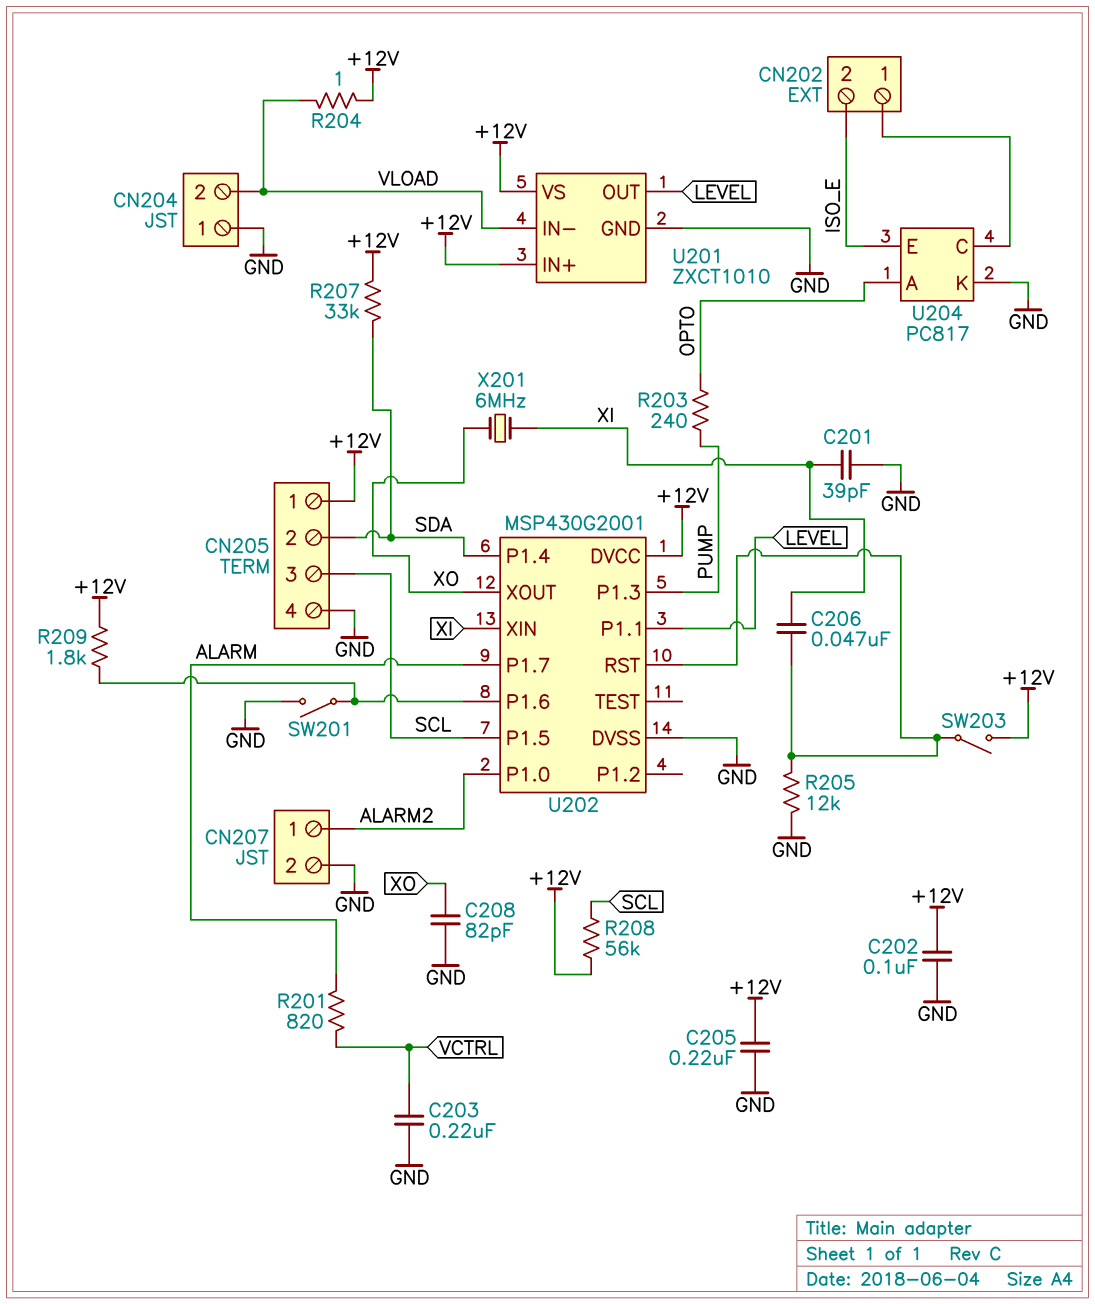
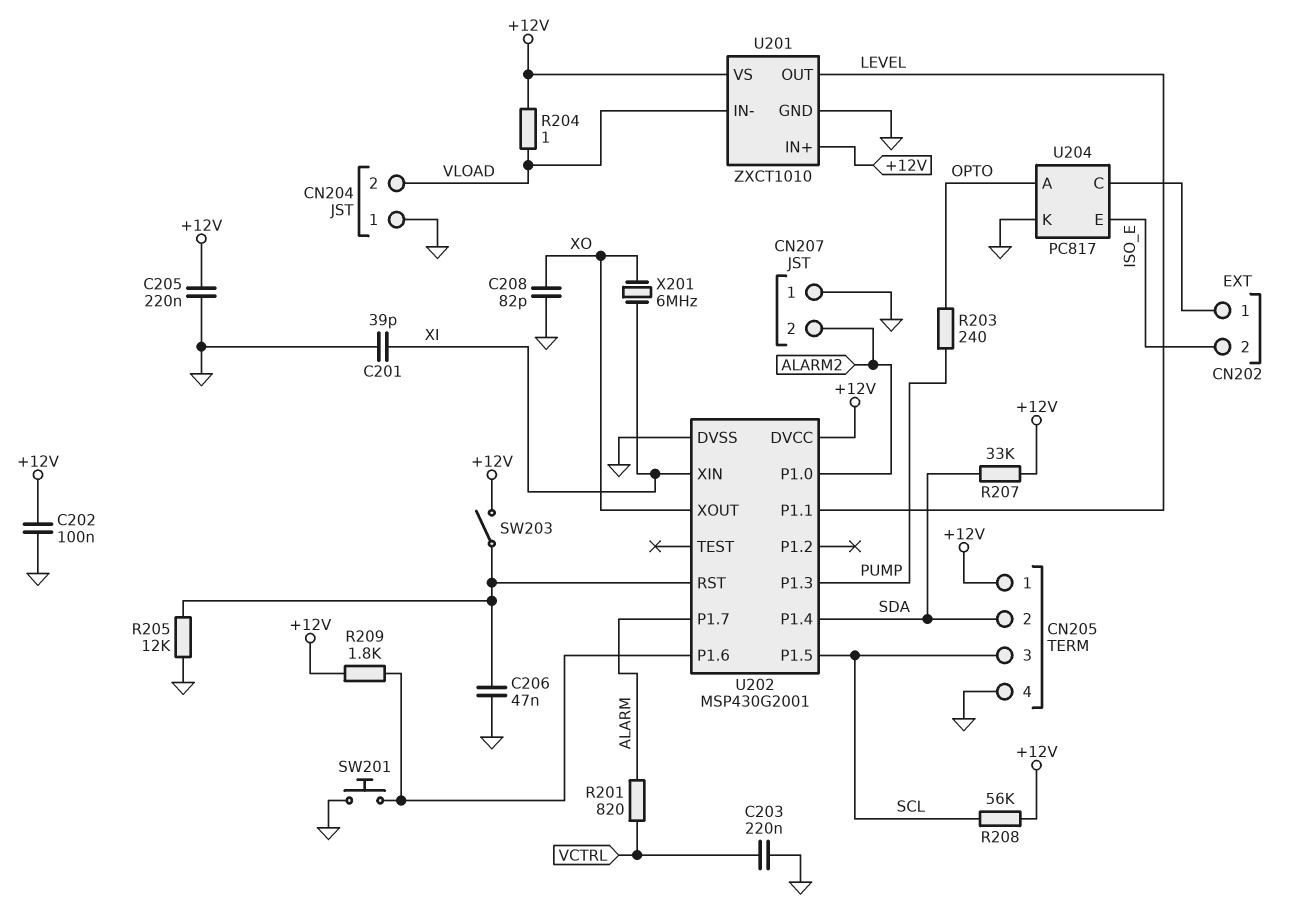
C206: 47nF (U202/RST, XI) -> 47nF (GND, U202/RST)
CN207 pin 1: ALARM2 -> GND
CN207 pin 2: GND -> ALARM2
SW201: switch (GND, U202/P1.6) -> button (GND, U202/P1.6)

